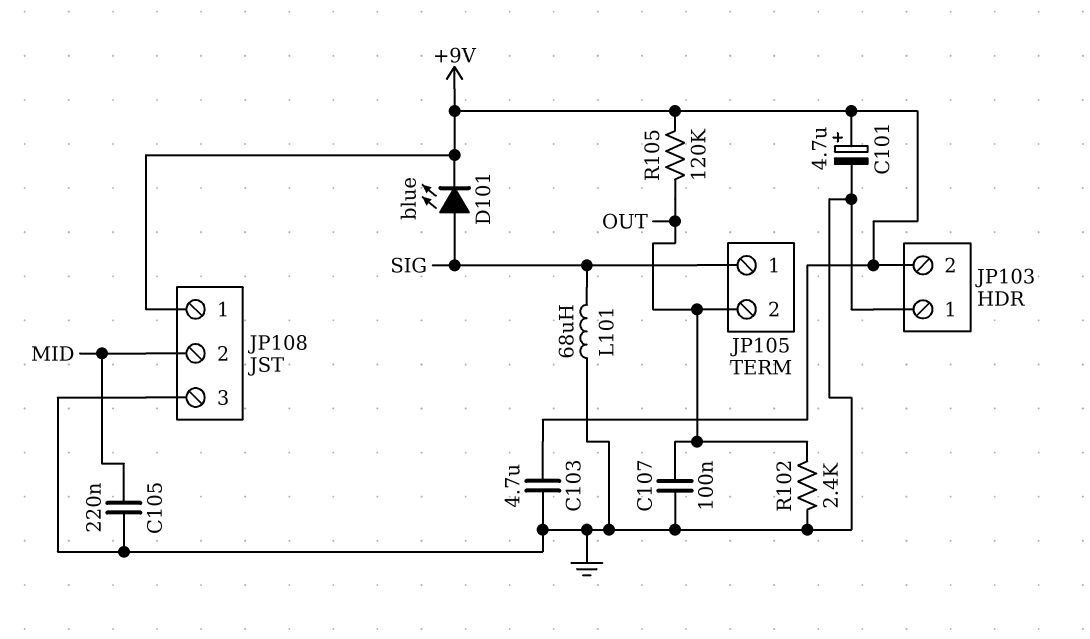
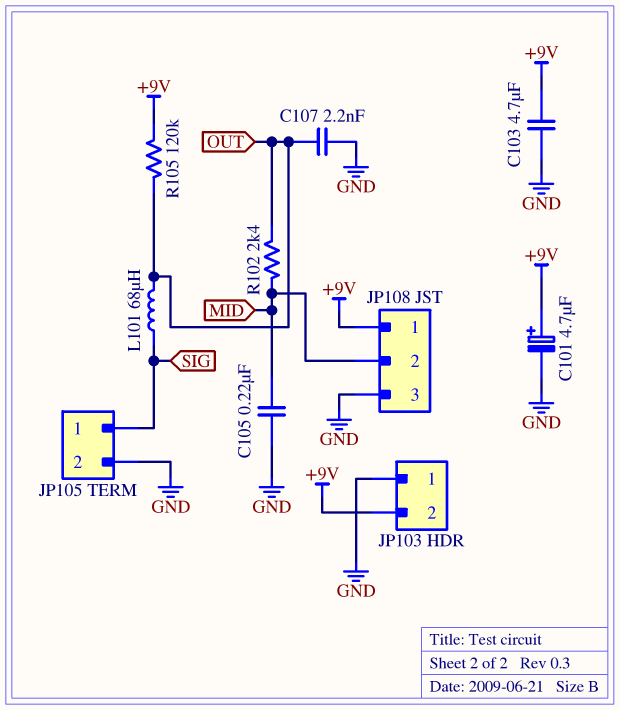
C107: 100nF (GND, OUT) -> 2.2nF (GND, OUT)
D101: LED blue (A SIG, K +9V) -> none
JP105 pin 2: OUT -> GND
L101: 68uH (GND, SIG) -> 68uH (OUT, SIG)
R102: 2.4k (GND, OUT) -> 2.4k (MID, OUT)

